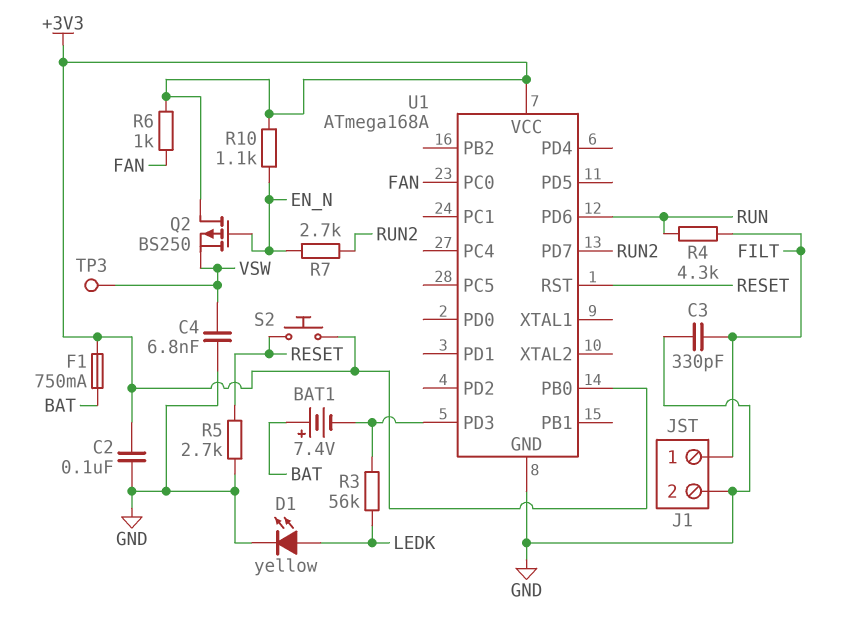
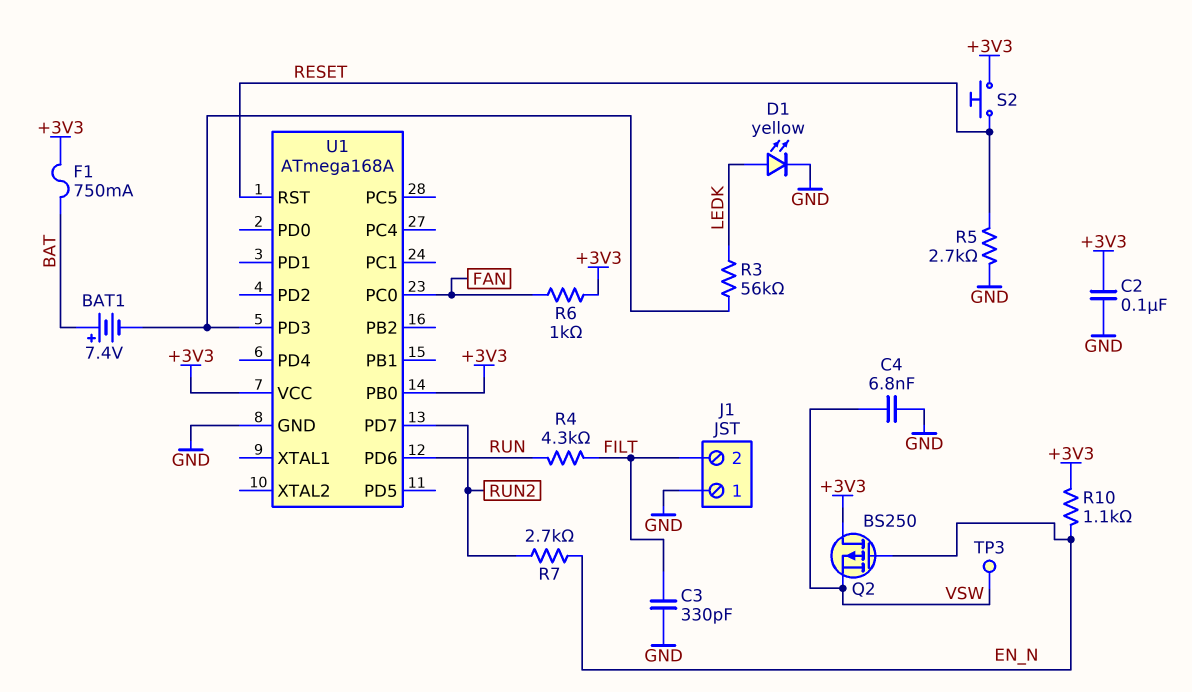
J1 pin 1: FILT -> GND
J1 pin 2: GND -> FILT

